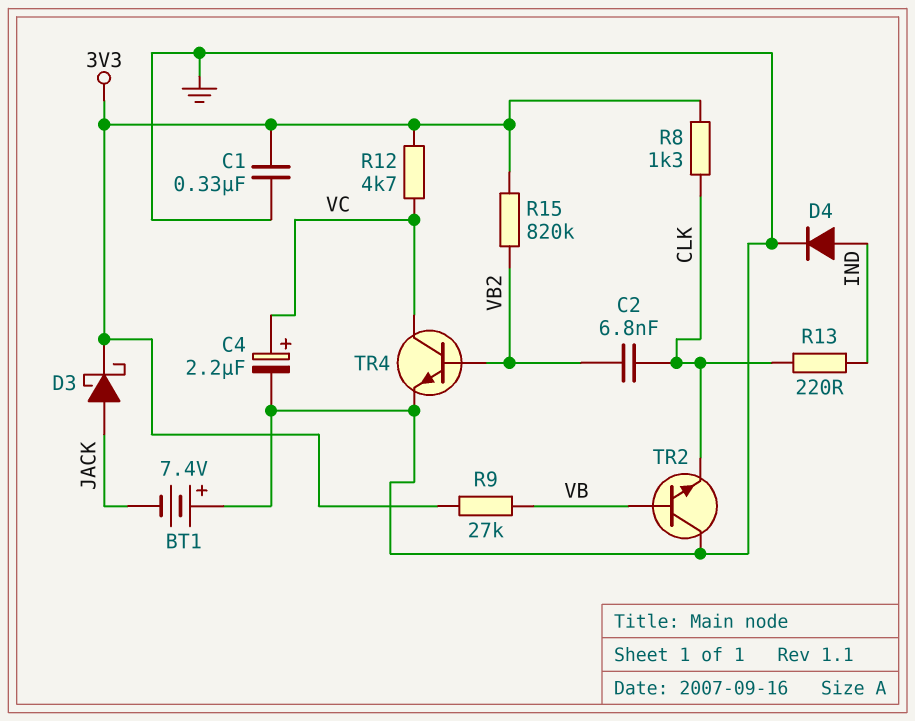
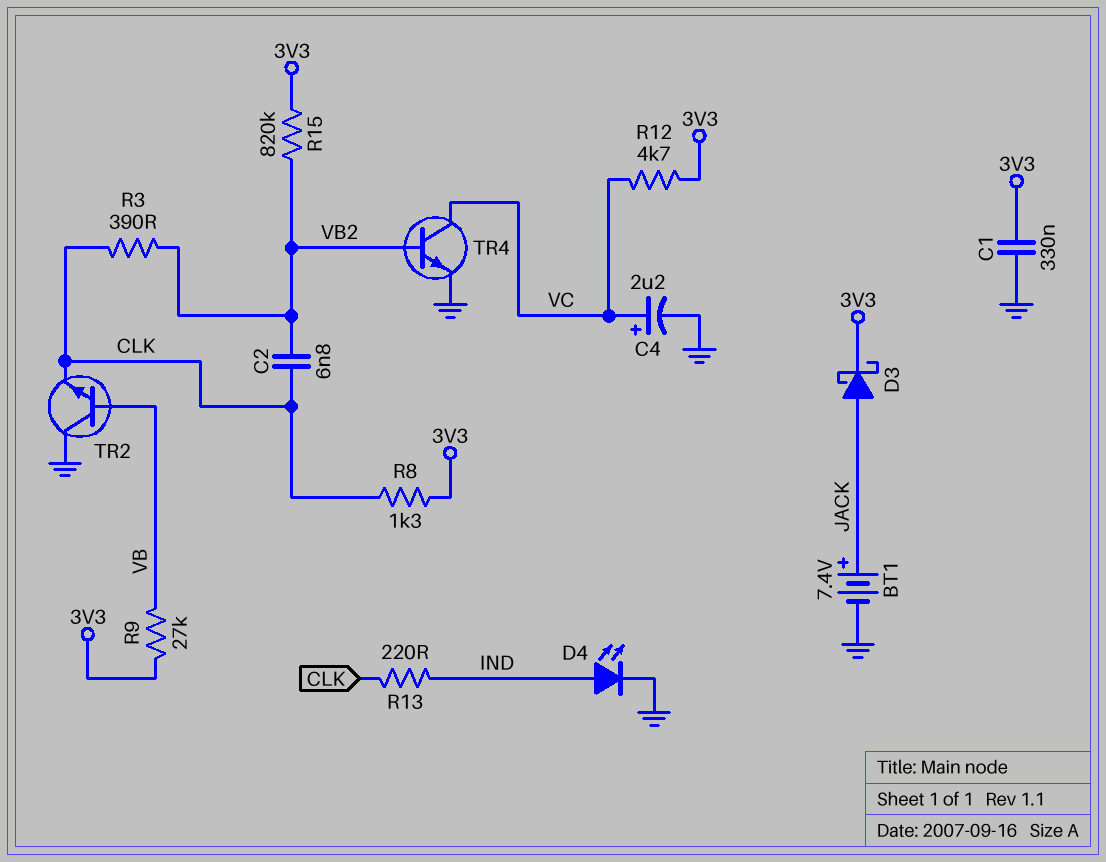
BT1: 7.4V (plus GND, minus JACK) -> 7.4V (plus JACK, minus GND)
D4: diode (A IND, K GND) -> LED (A IND, K GND)
R3: none -> 390 (CLK, VB2)

